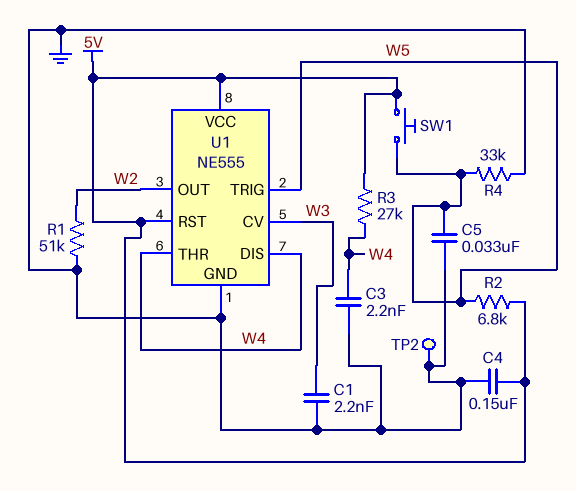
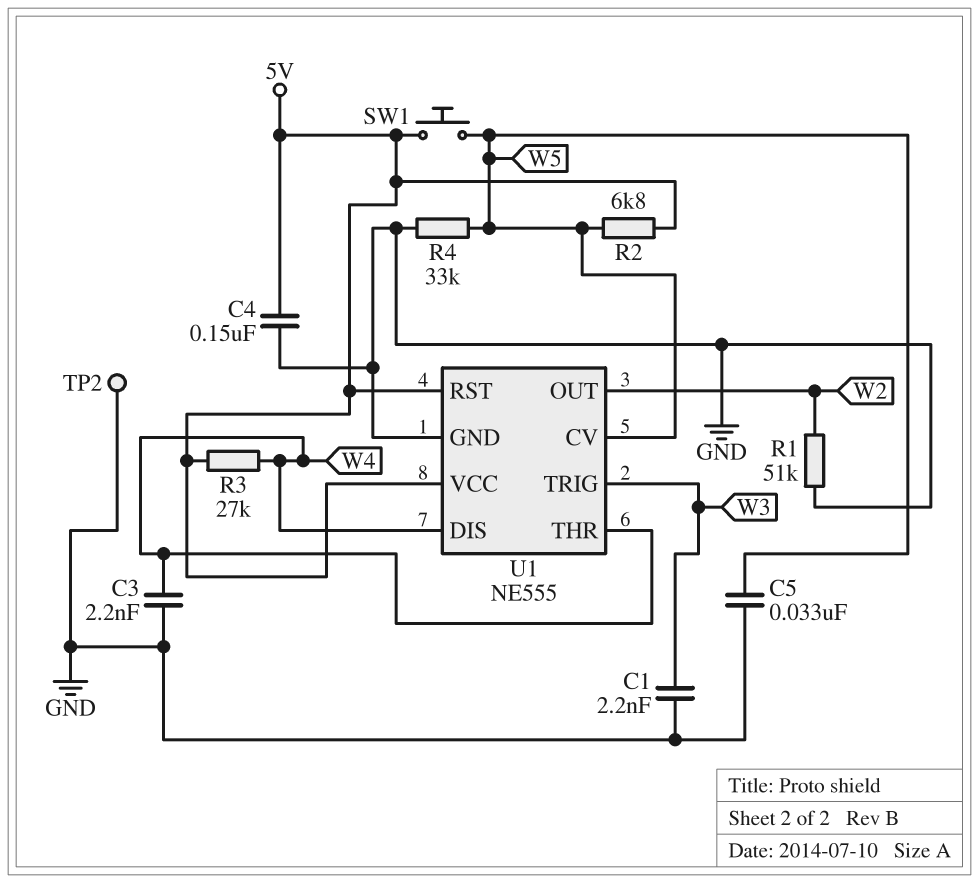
U1 pin CV: W3 -> W5
U1 pin TRIG: W5 -> W3

